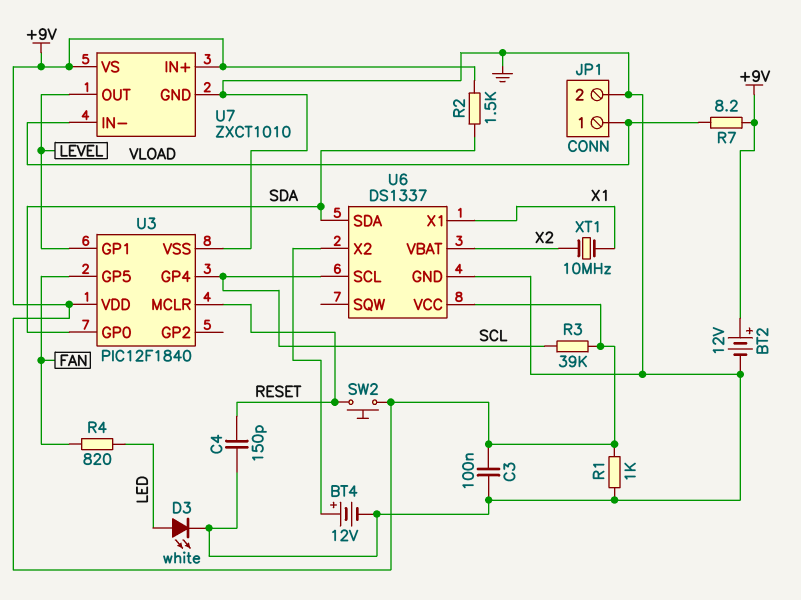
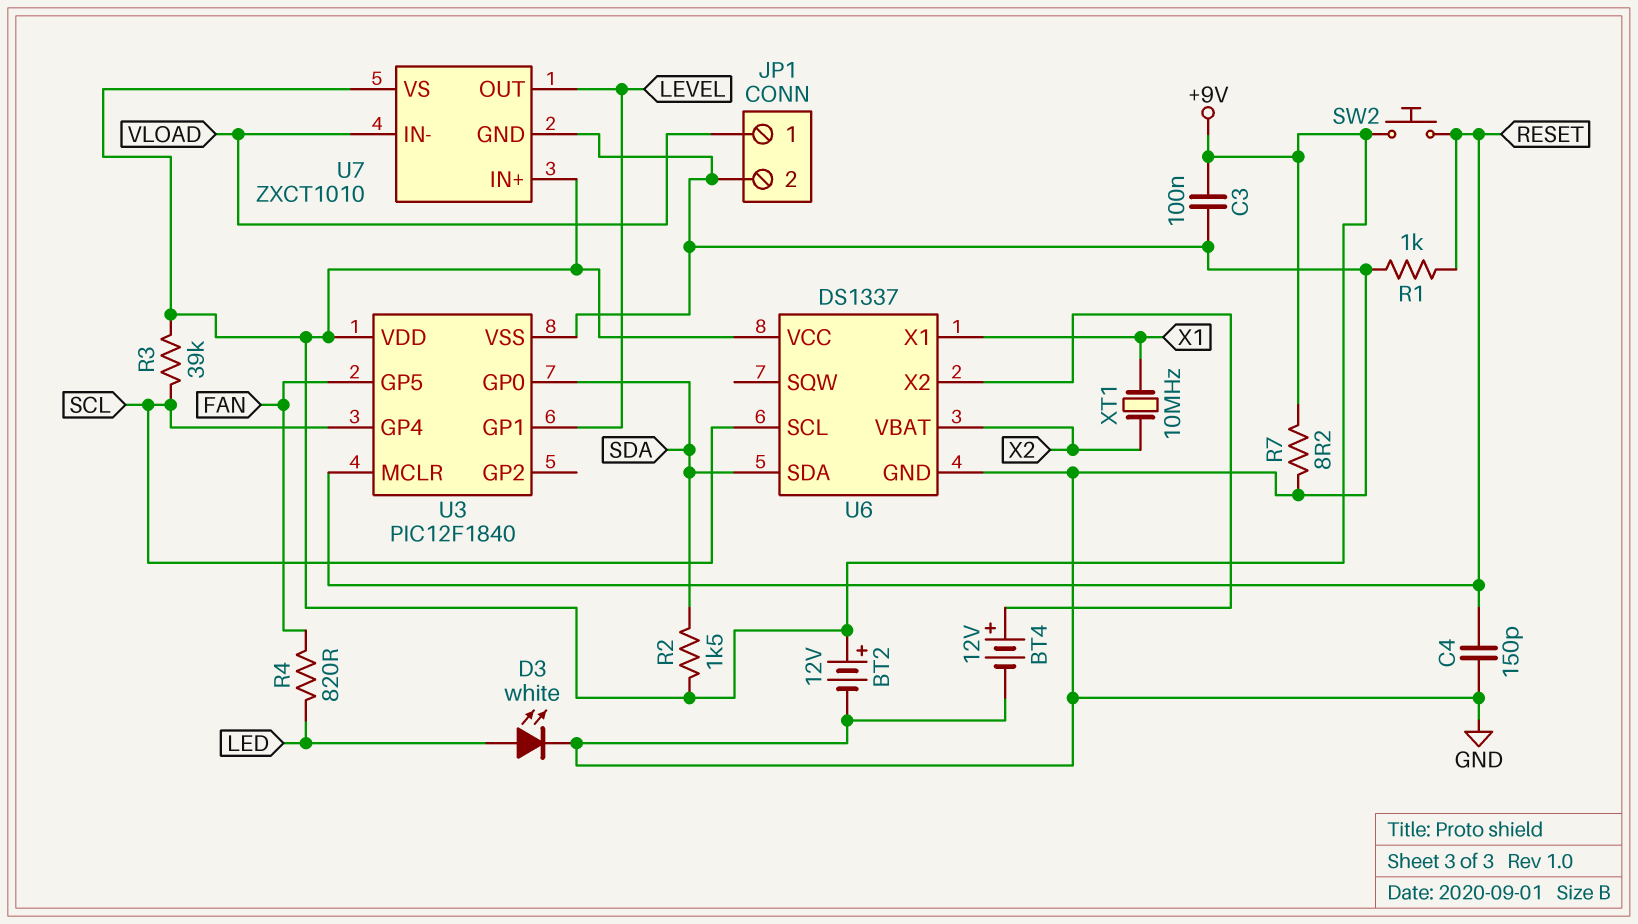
R1: 1k (+9V, GND) -> 1k (GND, RESET)
R7: 8.2 (+9V, VLOAD) -> 8.2 (+9V, GND)

